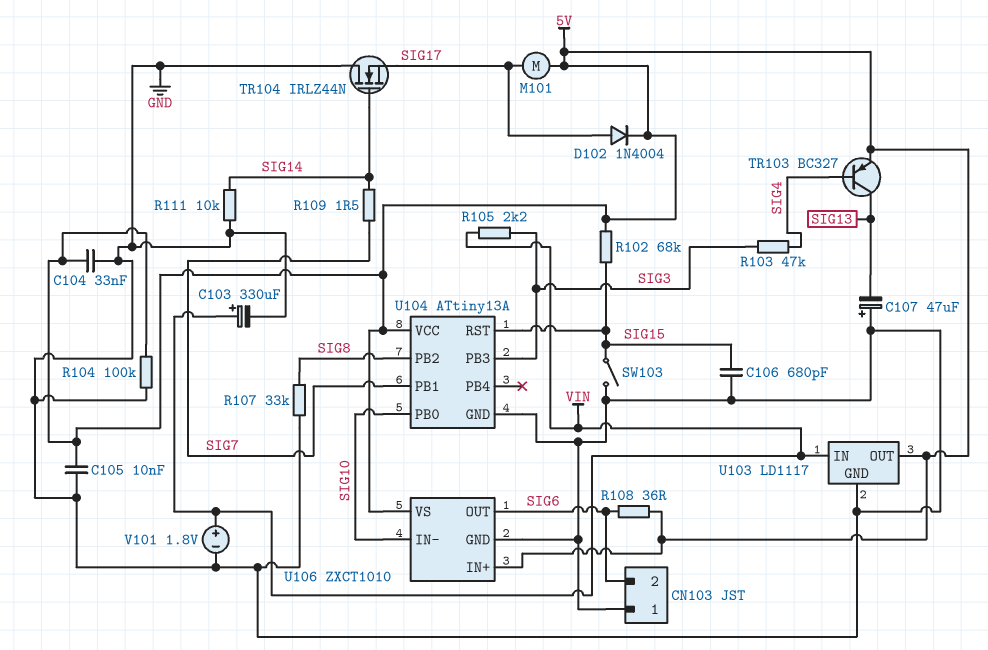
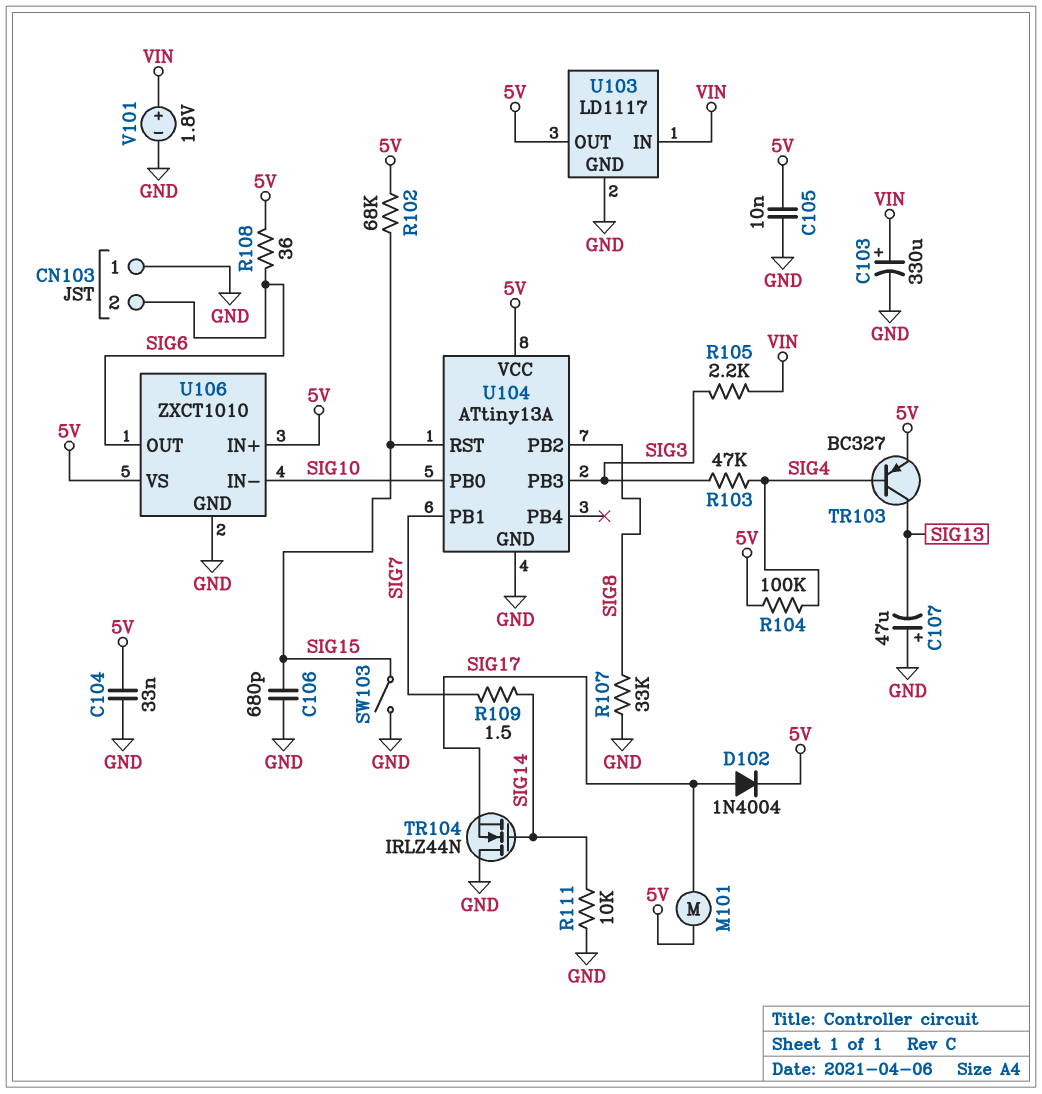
R104: 100k (5V, GND) -> 100k (5V, SIG4)

